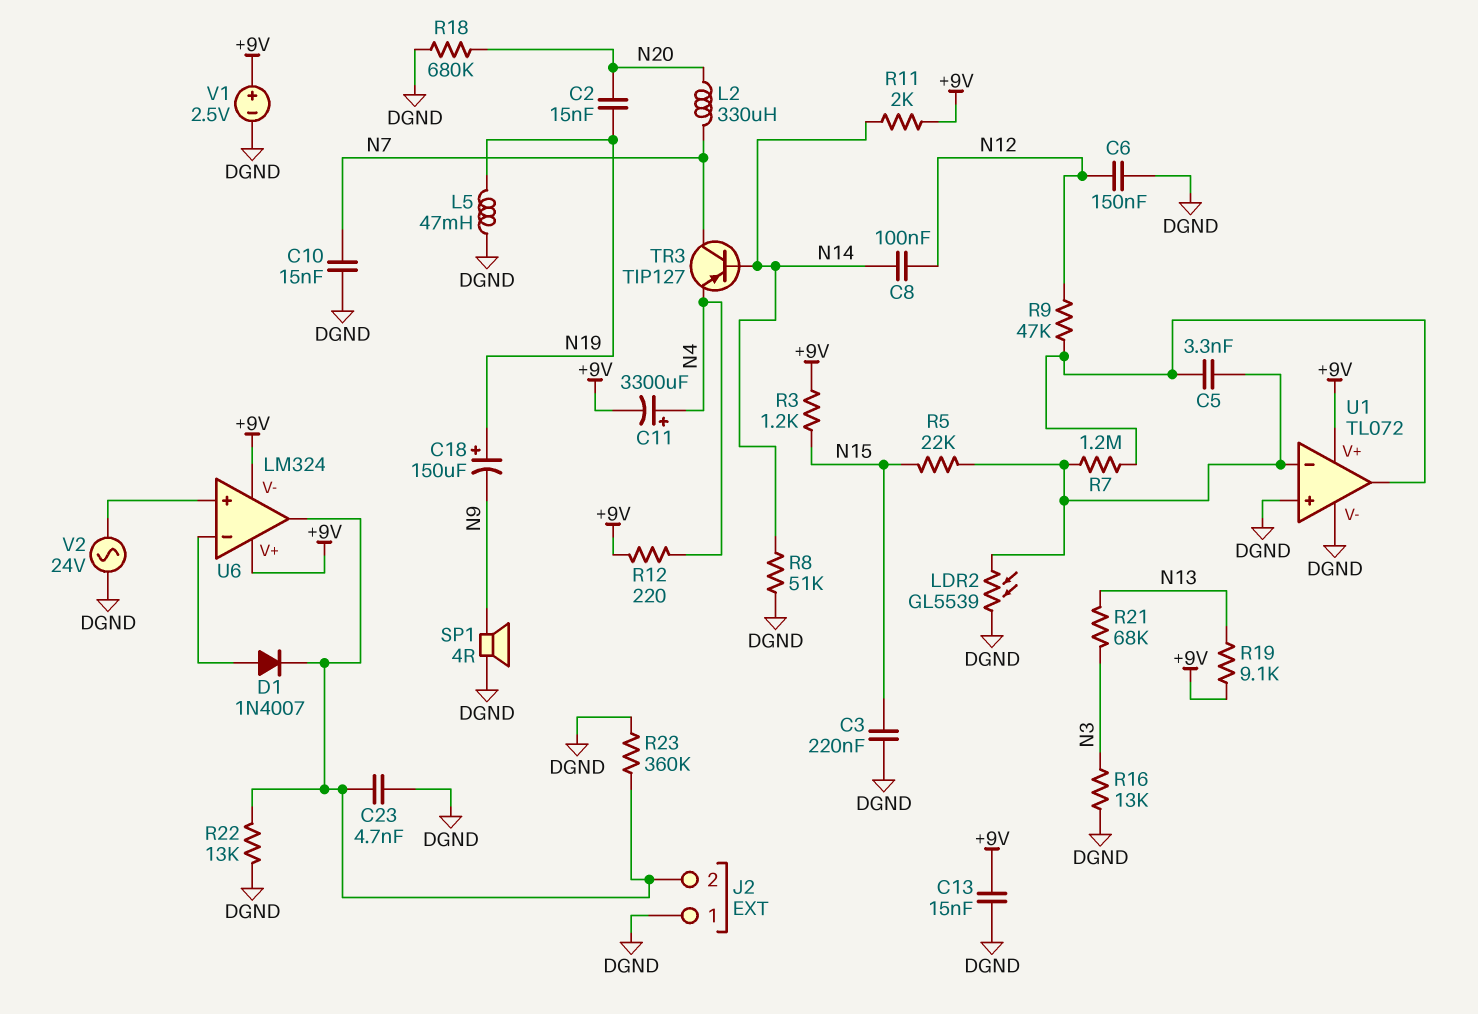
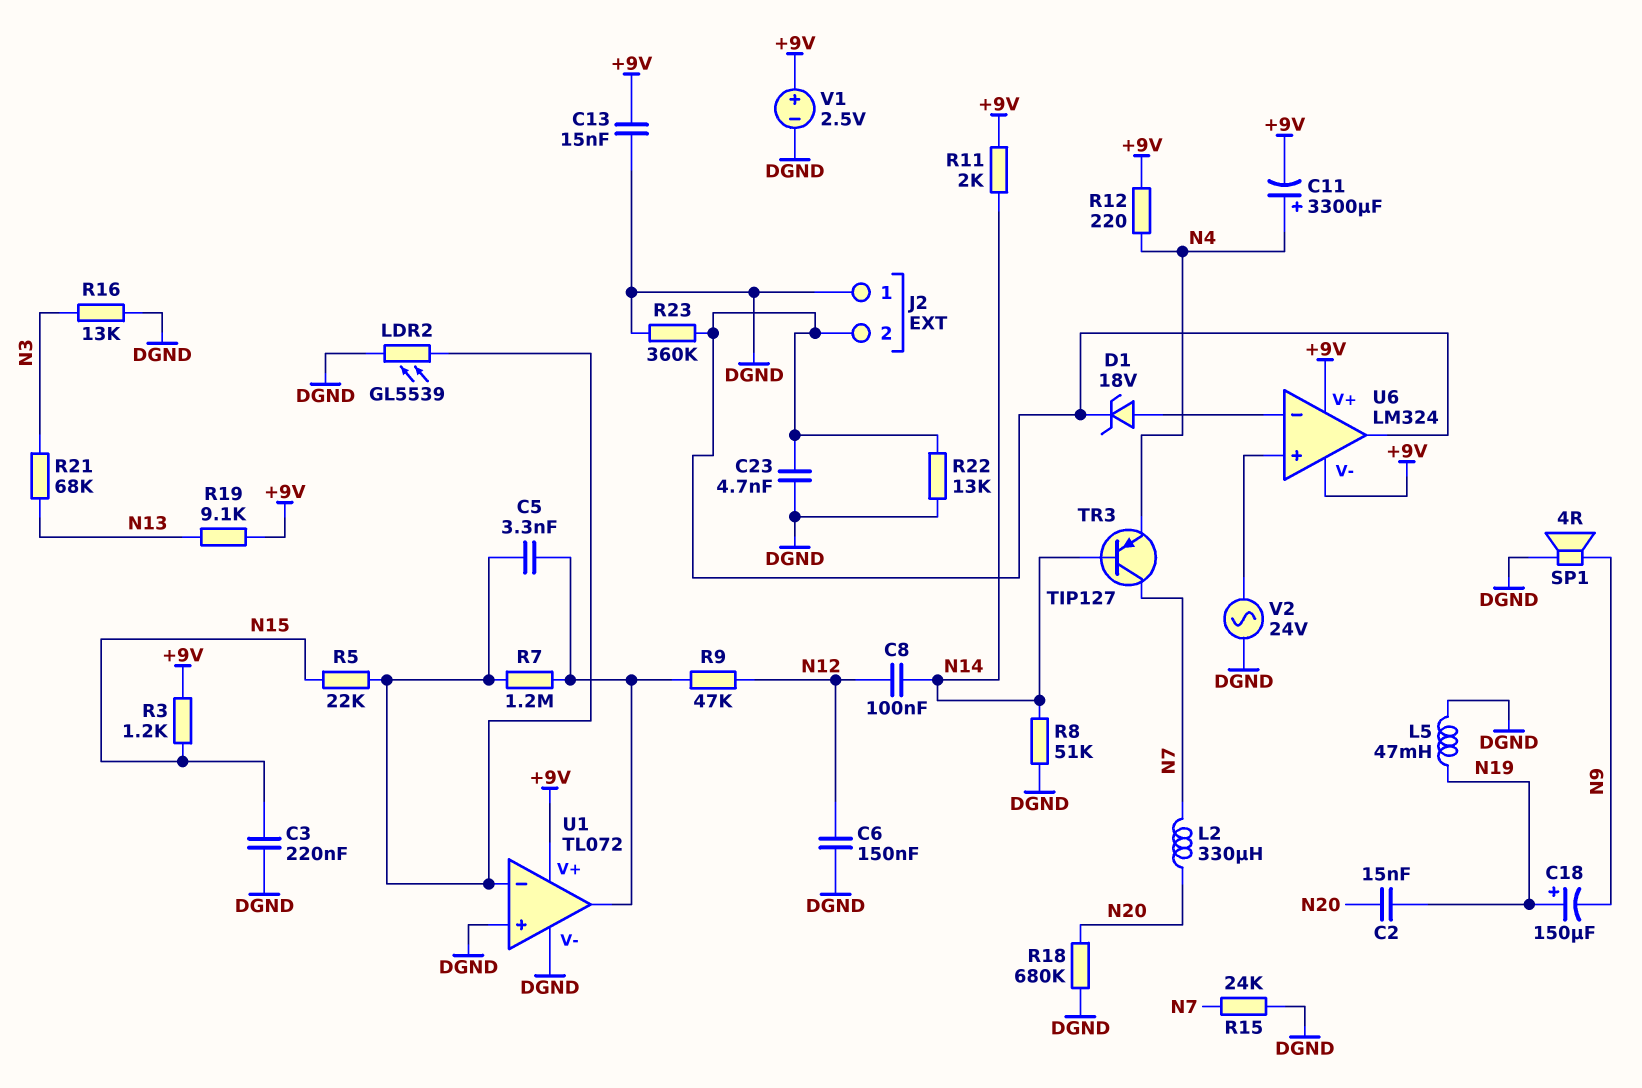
C10: 15nF (DGND, N7) -> none
D1: diode 1N4007 (A U6/in-, K J2/2) -> zener 18V (A U6/in-, K J2/2)
R15: none -> 24k (DGND, N7)

